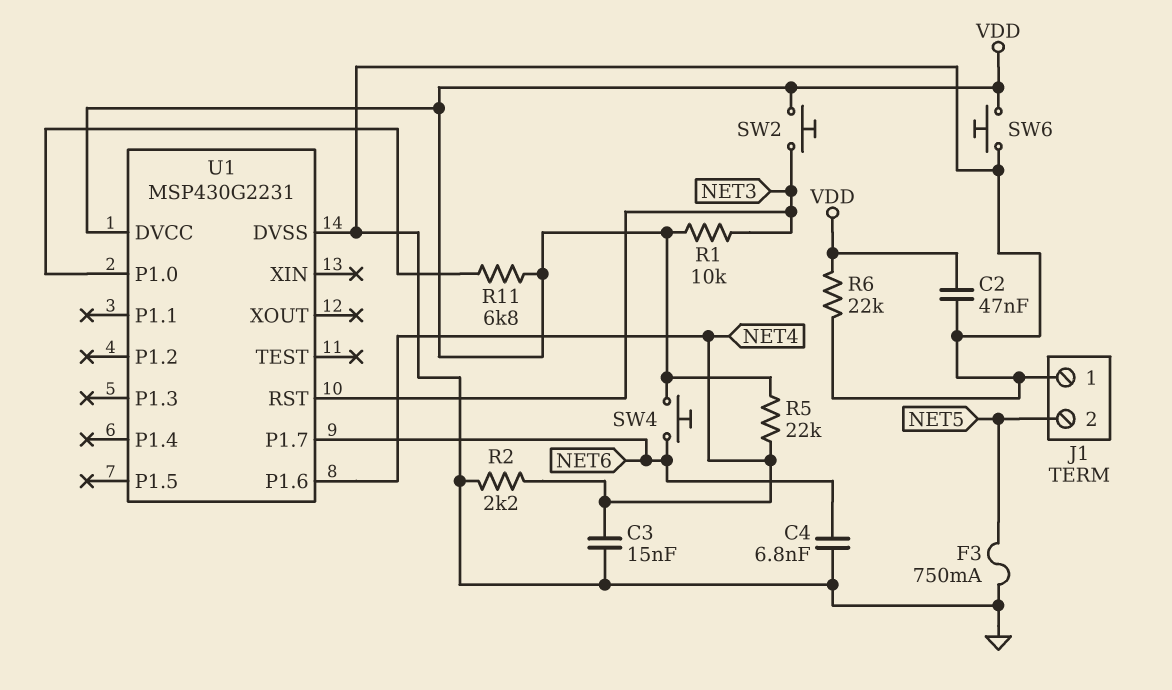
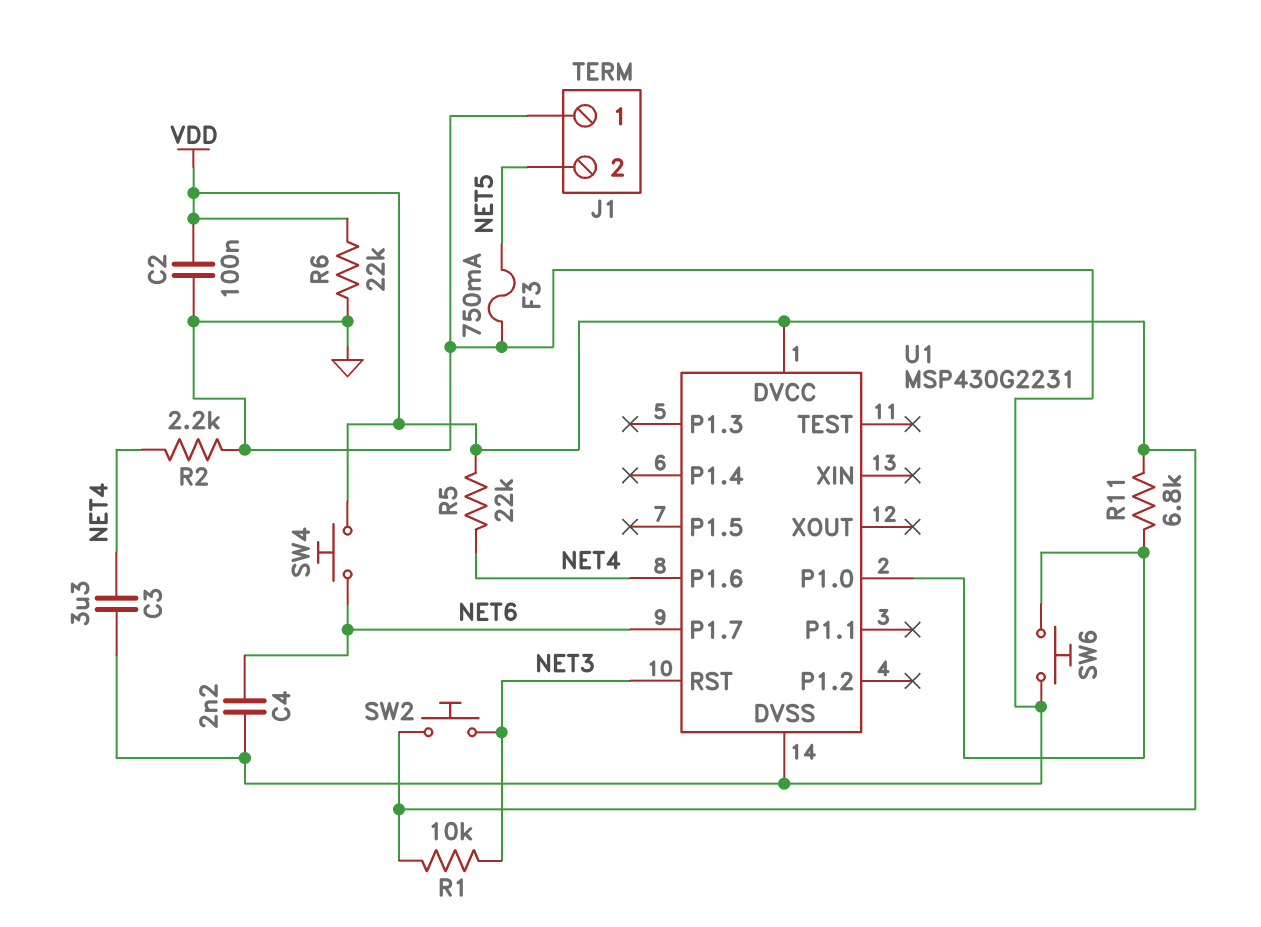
C2: 47nF (GND, VDD) -> 100nF (GND, VDD)
C3: 15nF (GND, NET4) -> 3.3uF (GND, NET4)
C4: 6.8nF (GND, NET6) -> 2.2nF (GND, NET6)
SW6: button (GND, VDD) -> button (GND, U1/P1.0)

